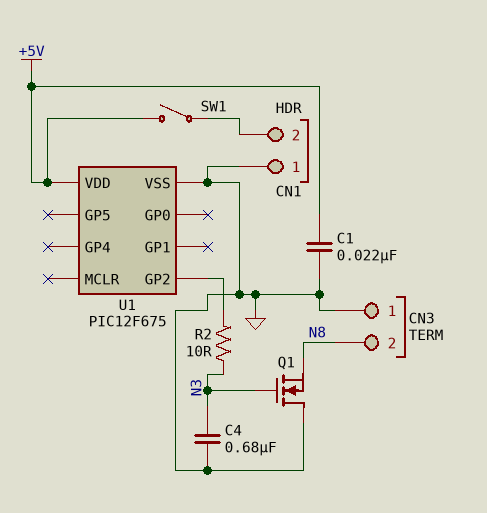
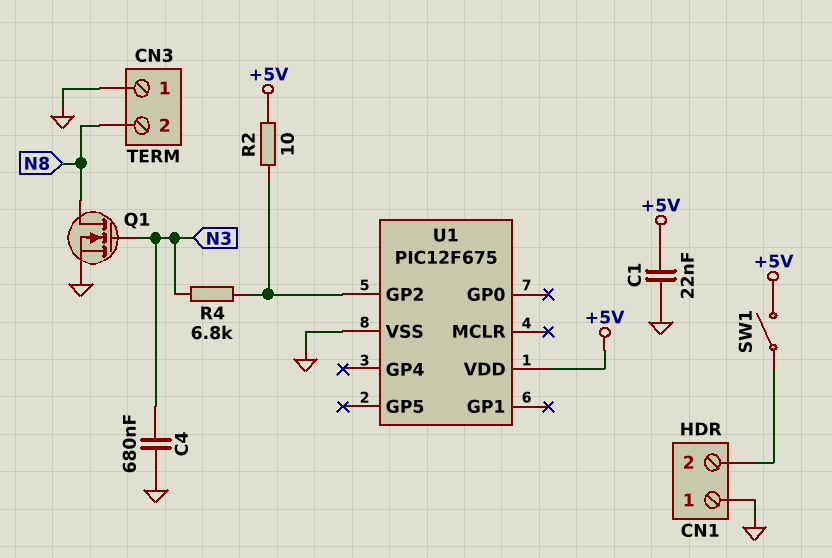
Q1: NMOS (G N3, D GND, S N8) -> NMOS (G N3, D N8, S GND)
R2: 10 (N3, U1/GP2) -> 10 (+5V, U1/GP2)
R4: none -> 6.8k (N3, U1/GP2)

